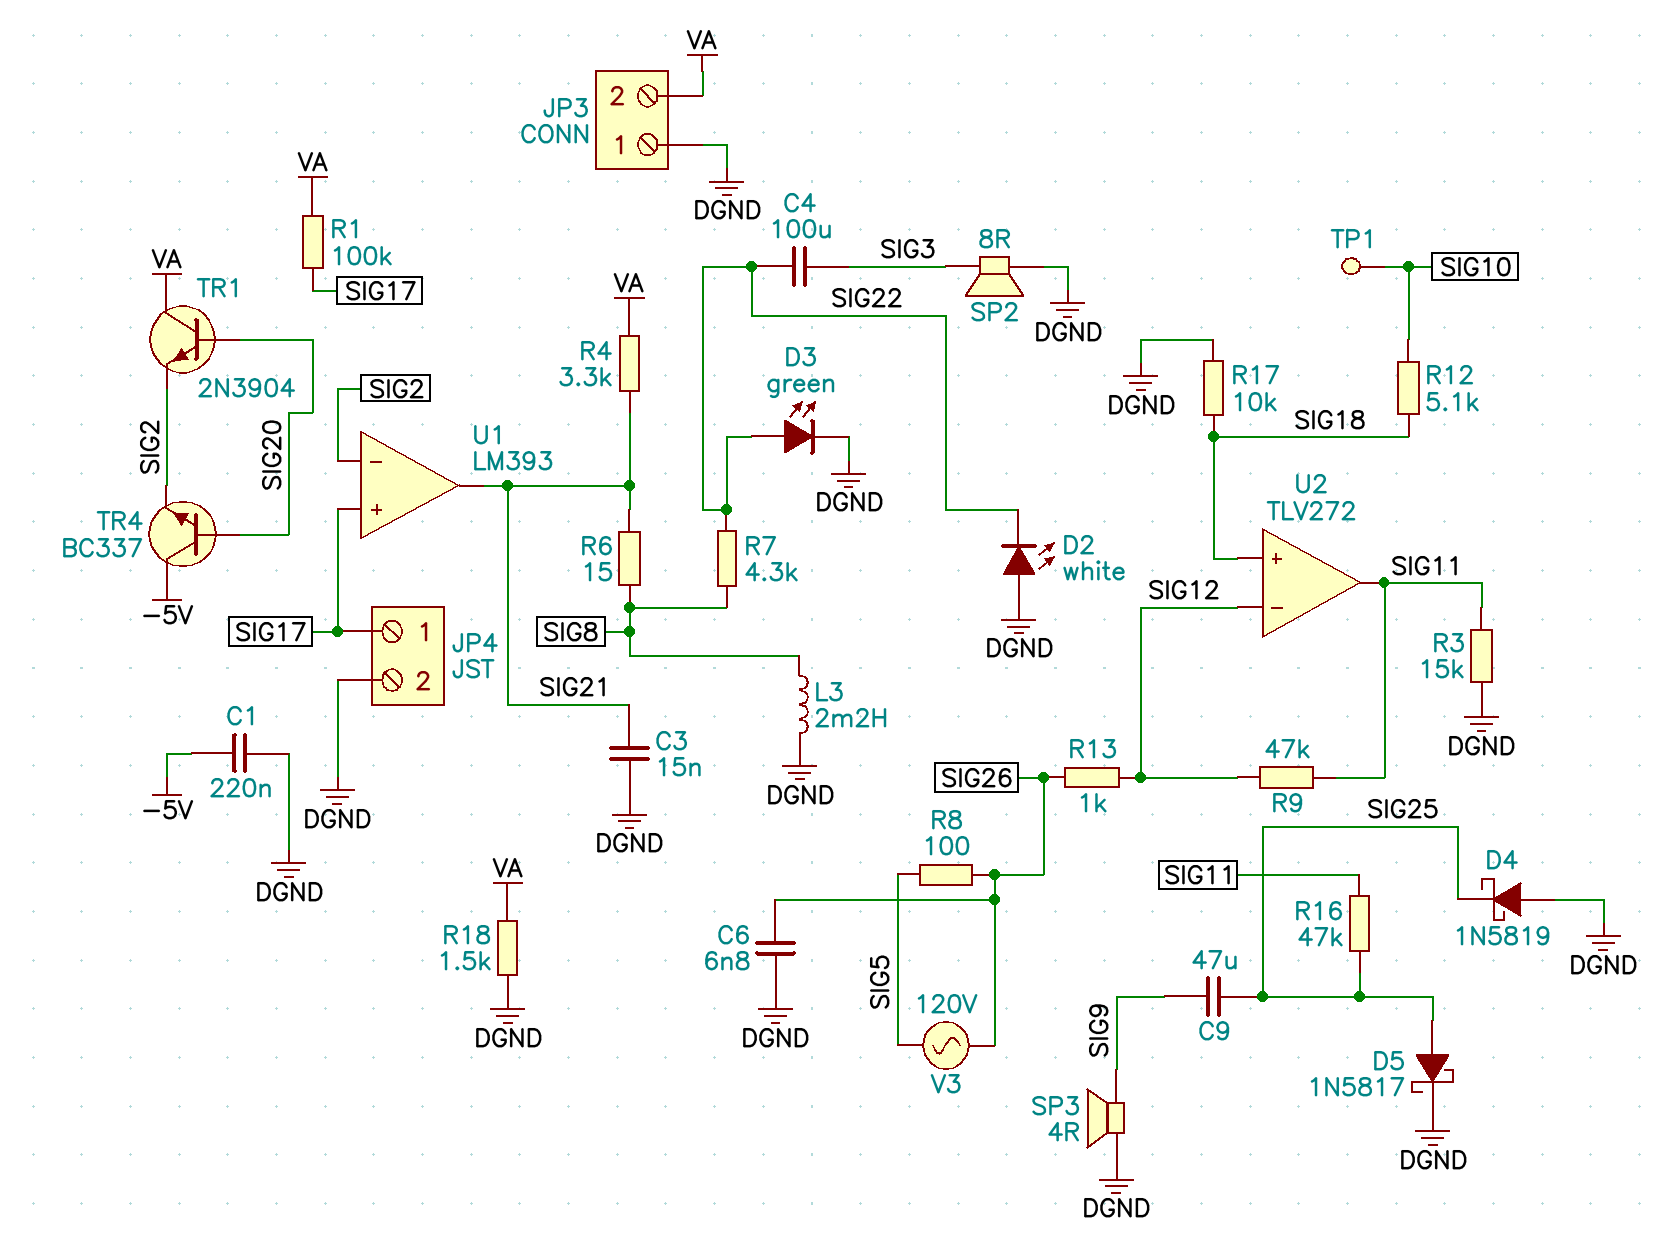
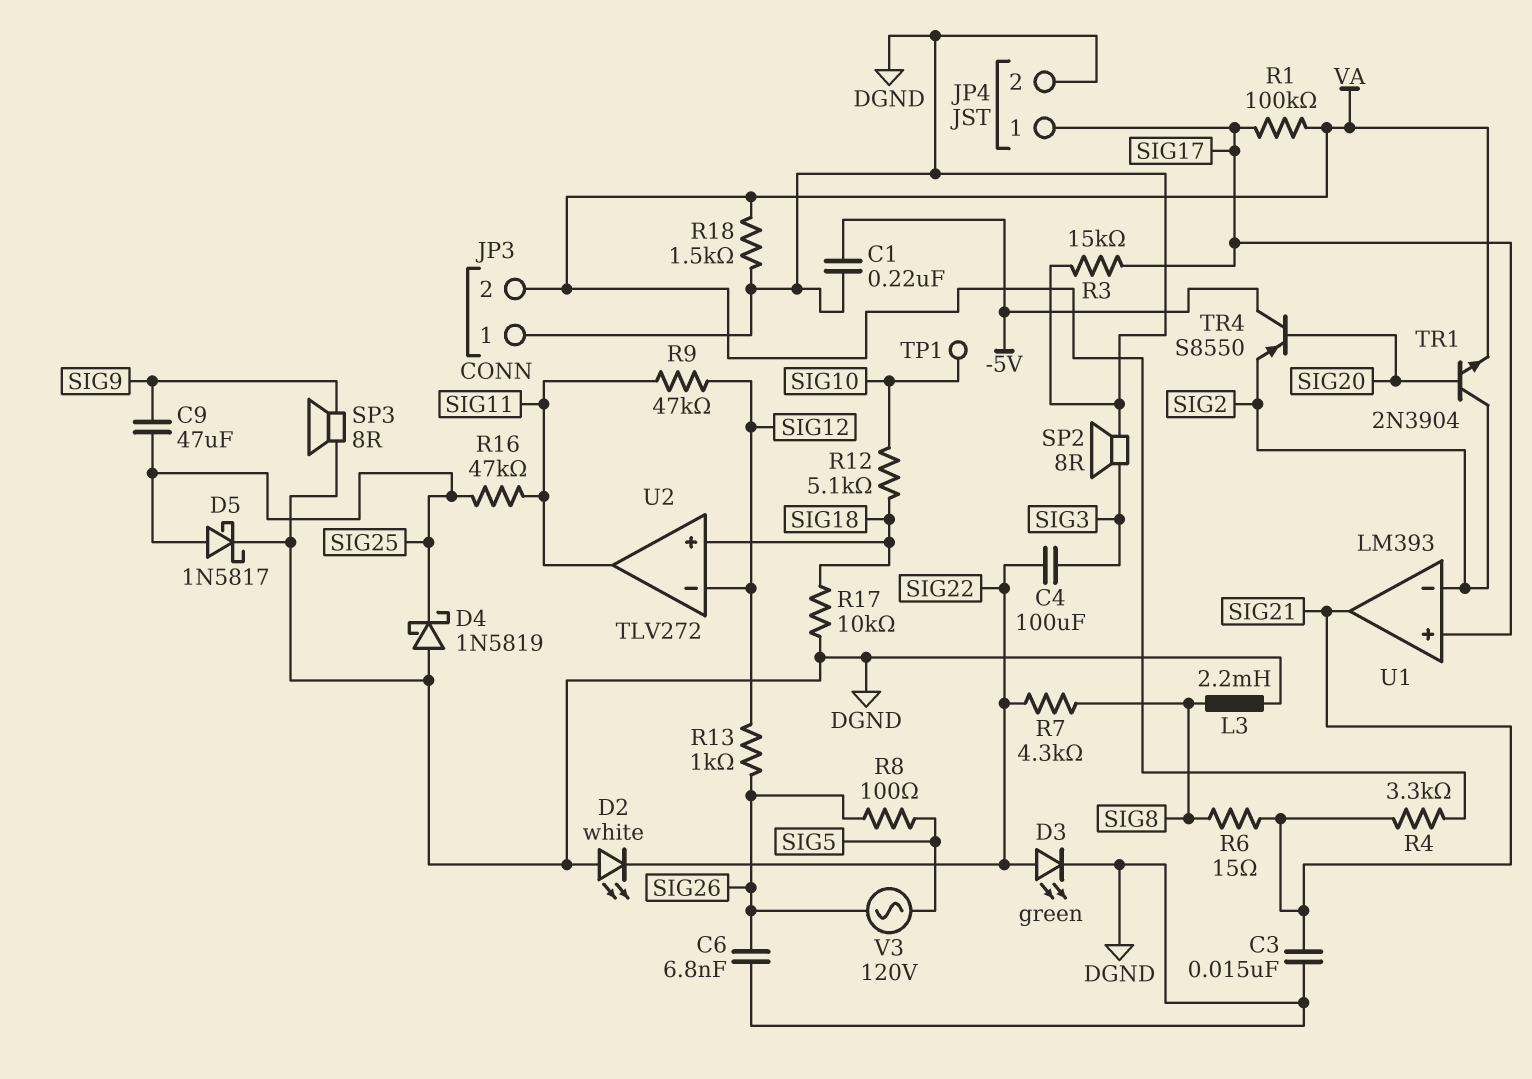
R3: 15k (DGND, SIG11) -> 15k (DGND, SIG17)
SP3: speaker 4R (DGND, SIG9) -> speaker 8R (DGND, SIG9)
TR1: NPN 2N3904 (B SIG20, C VA, E SIG2) -> NPN 2N3904 (B SIG20, C SIG2, E VA)
TR4: NPN BC337 (B SIG20, C -5V, E SIG2) -> PNP S8550 (B SIG20, C -5V, E SIG2)

